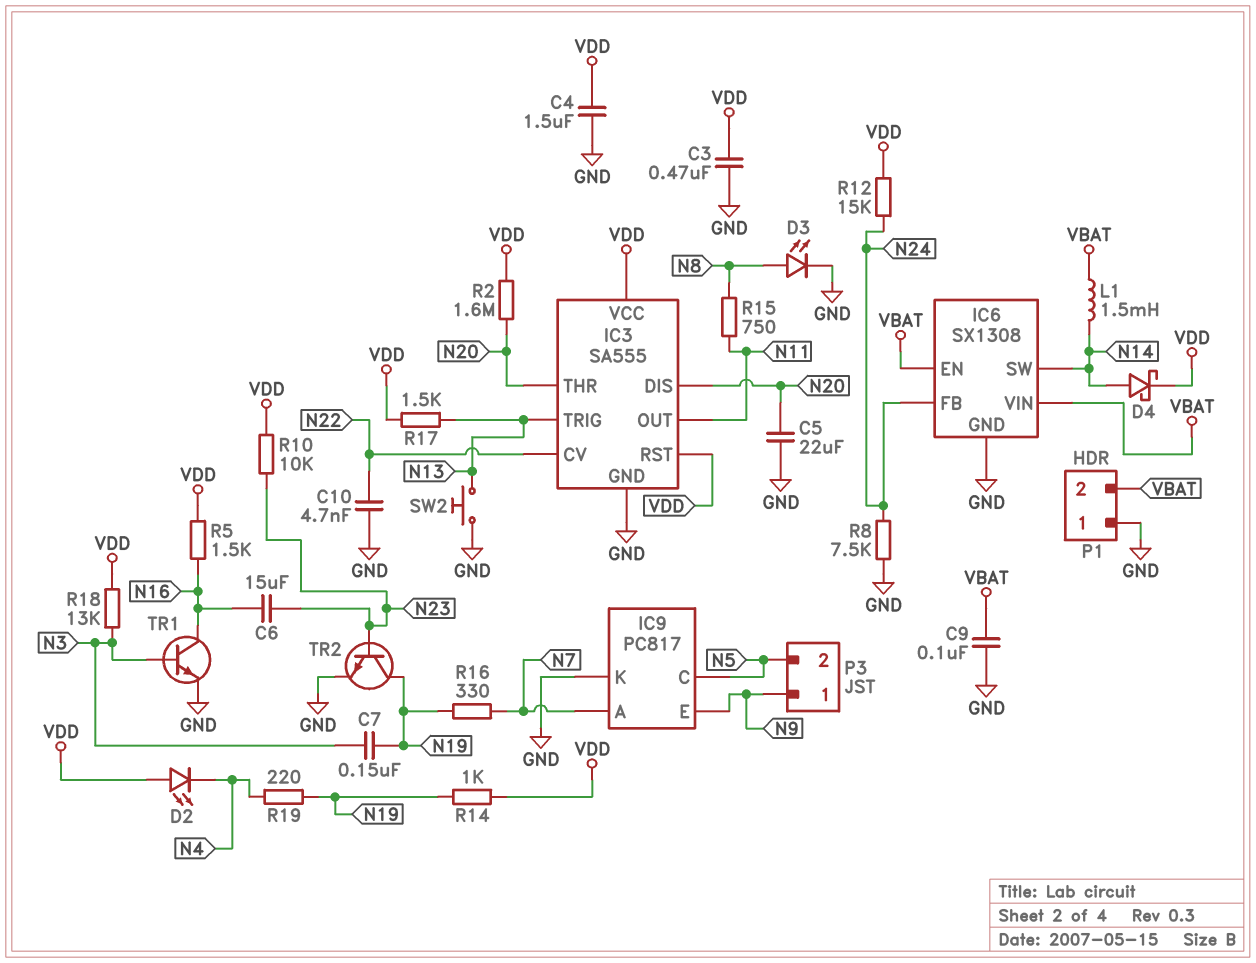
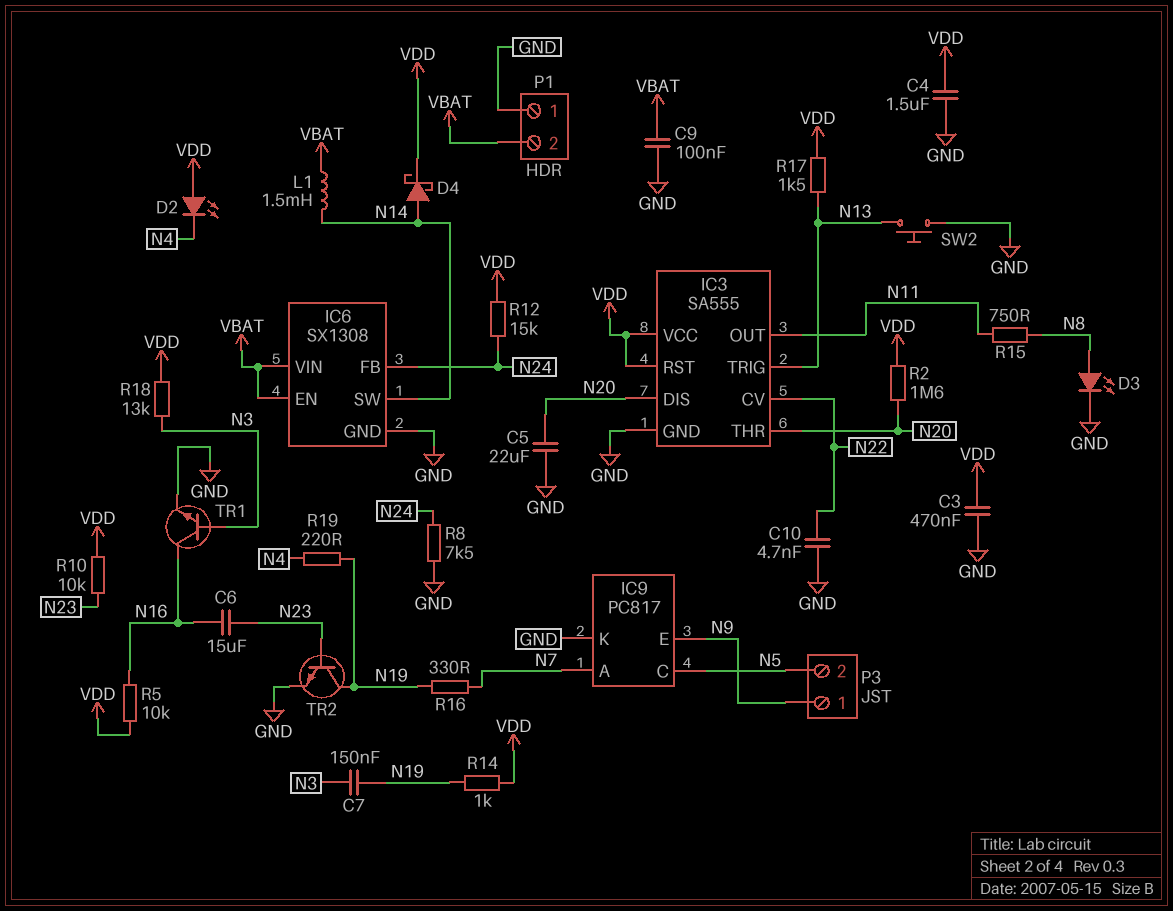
R5: 1.5k (N16, VDD) -> 10k (N16, VDD)

